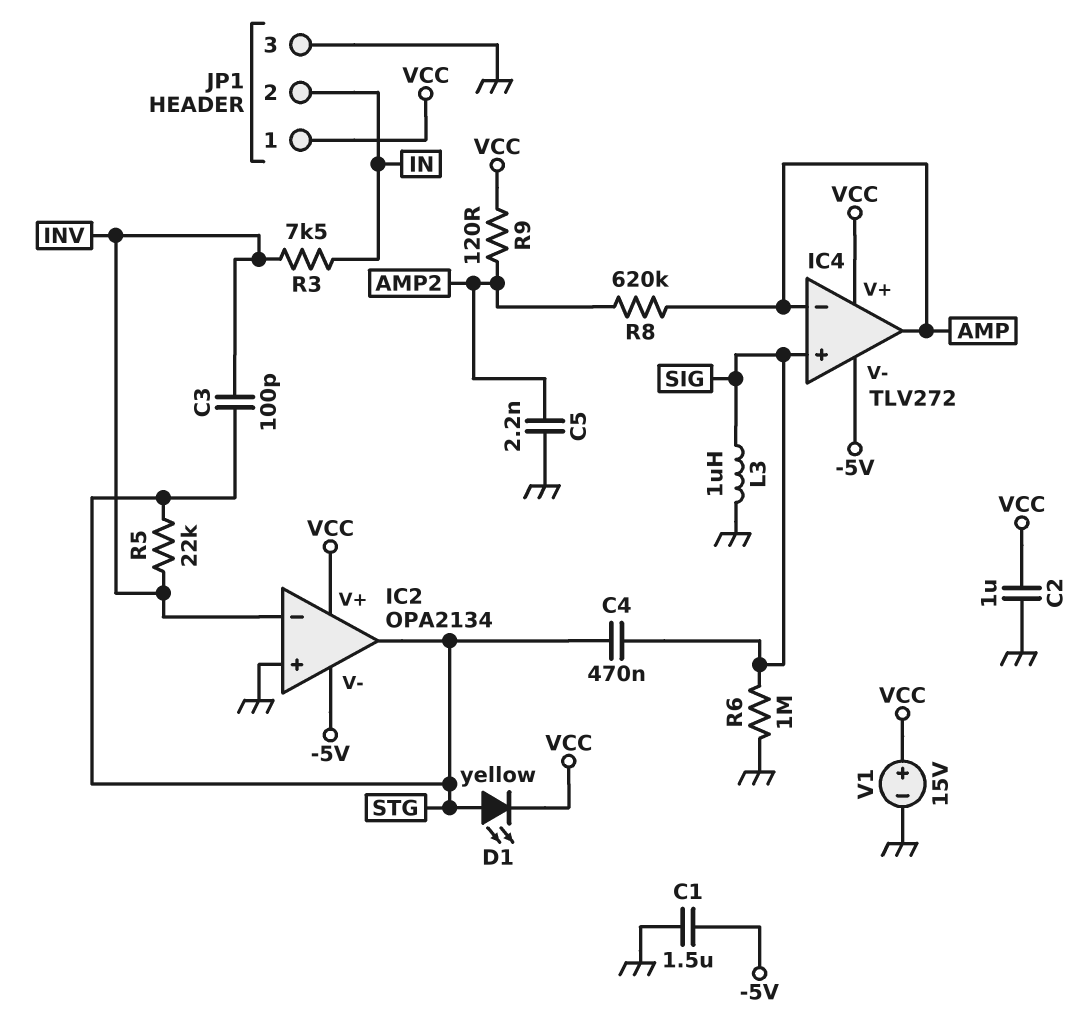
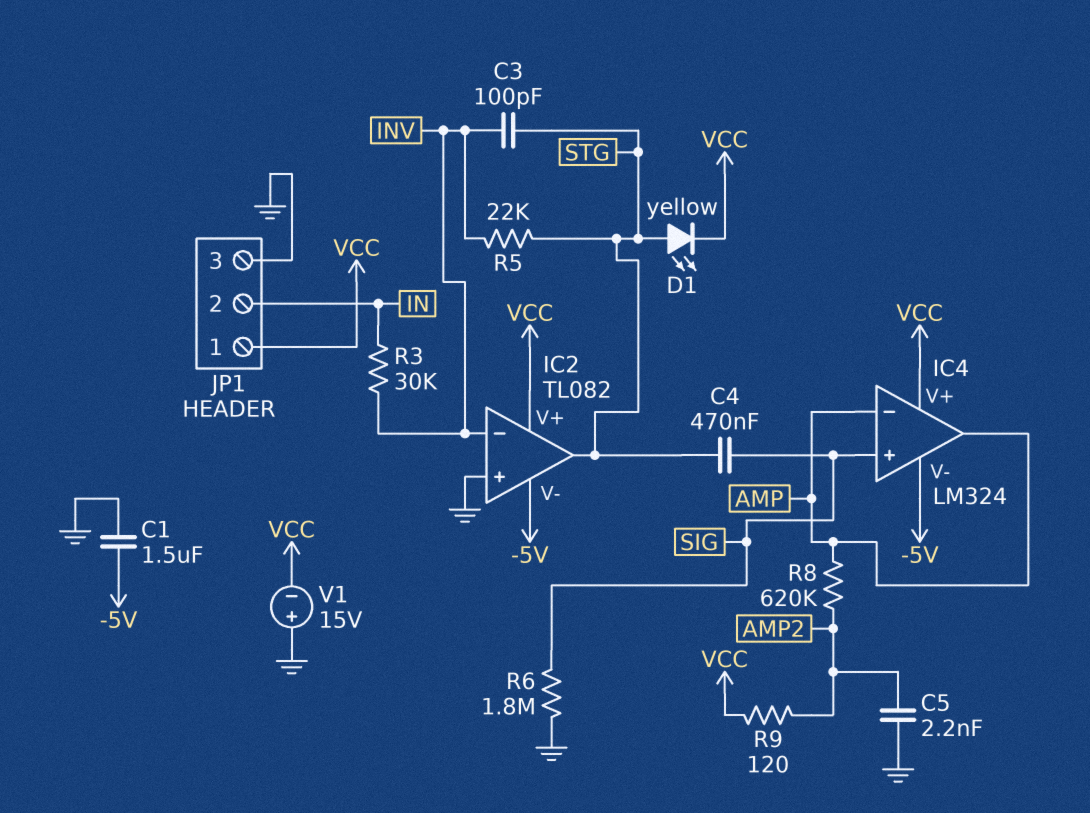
C2: 1uF (GND, VCC) -> none
IC2: OPA2134 -> TL082
IC4: TLV272 -> LM324
L3: 1uH (GND, SIG) -> none
R3: 7.5k (IN, INV) -> 30k (IN, INV)
R6: 1M (GND, SIG) -> 1.8M (GND, SIG)
V1: 15V (plus VCC, minus GND) -> 15V (plus GND, minus VCC)

